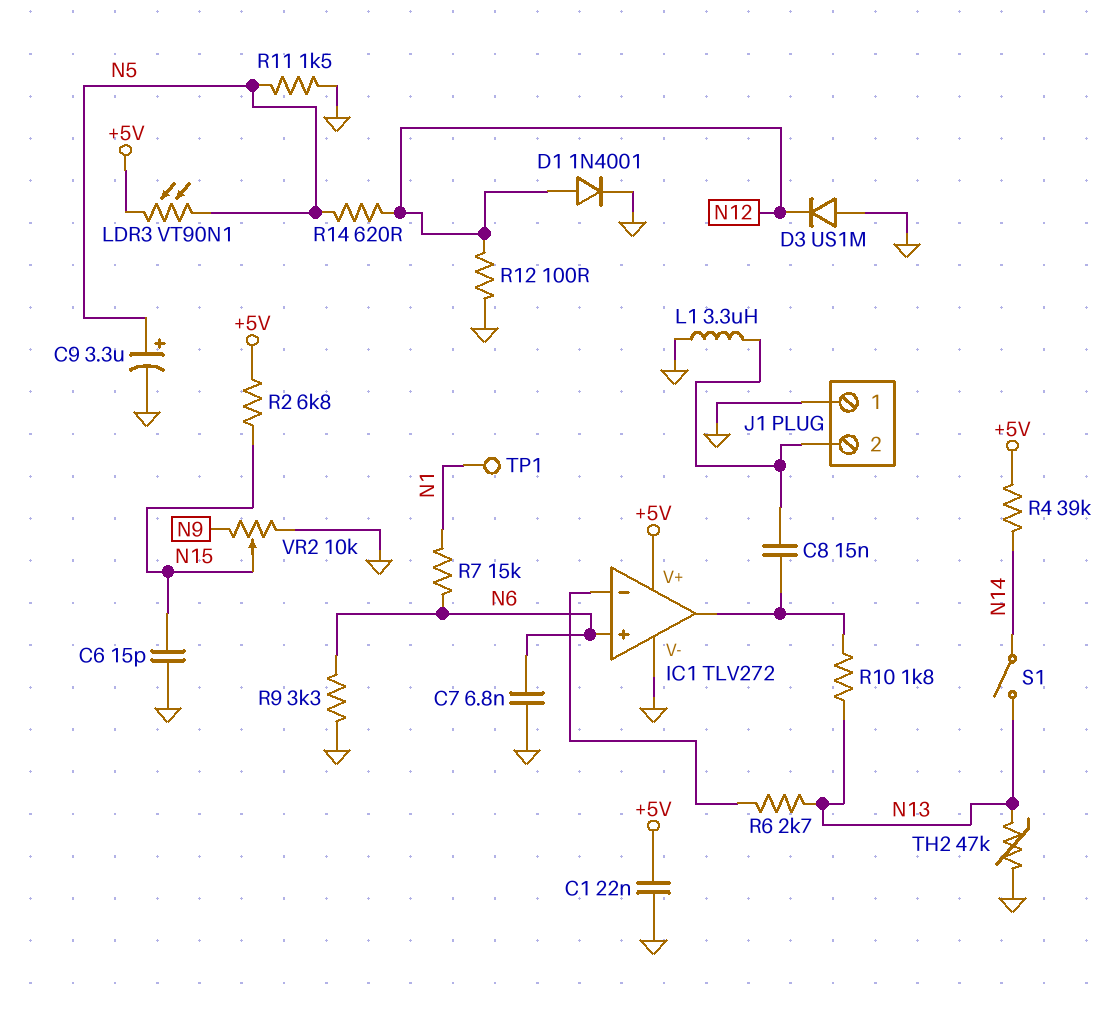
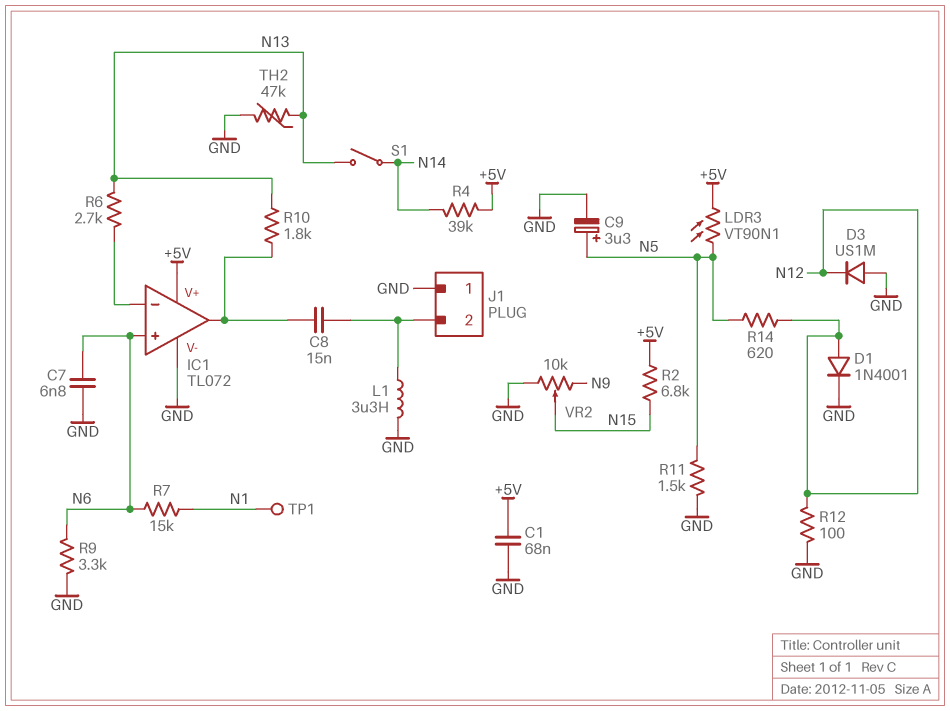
C1: 22nF (+5V, GND) -> 68nF (+5V, GND)
C6: 15pF (GND, N15) -> none
IC1: TLV272 -> TL072

